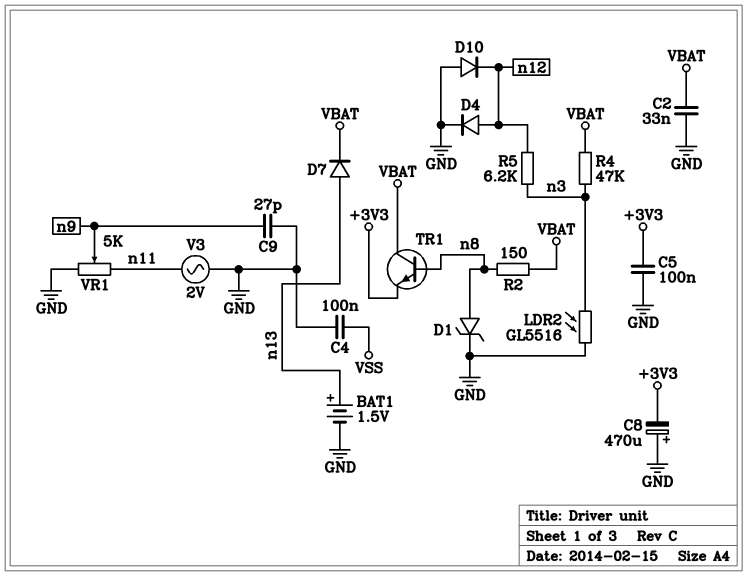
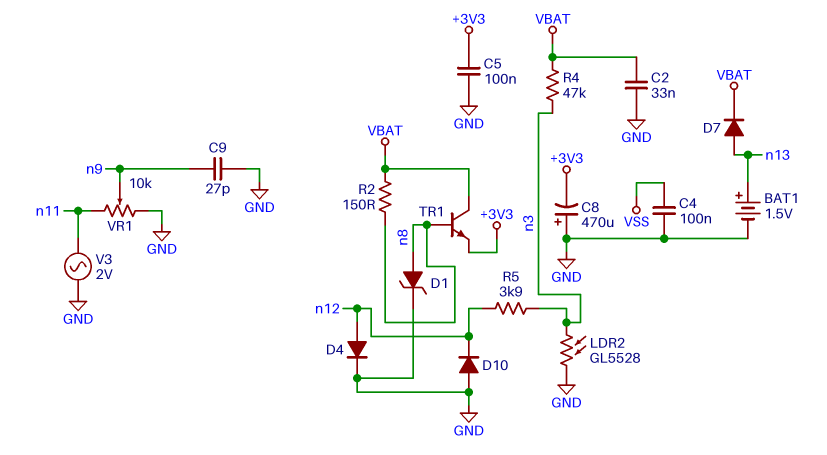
LDR2: GL5516 (GND, n3) -> GL5528 (GND, n3)
R5: 6.2k (n3, n12) -> 3.9k (n3, n12)
VR1: 5k (GND, n11, wiper n9) -> 10k (GND, n11, wiper n9)

